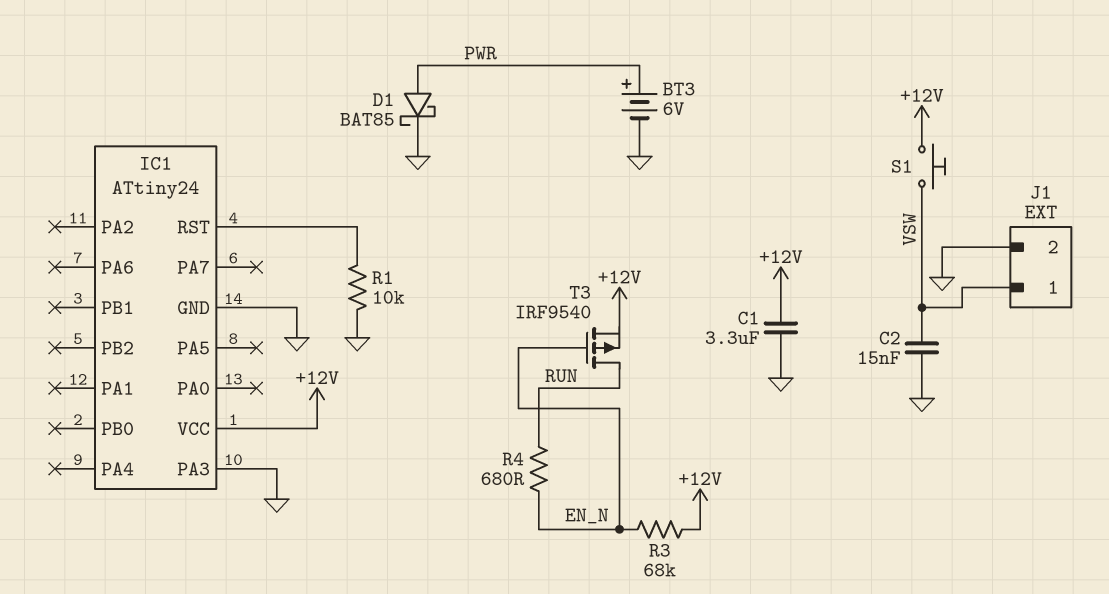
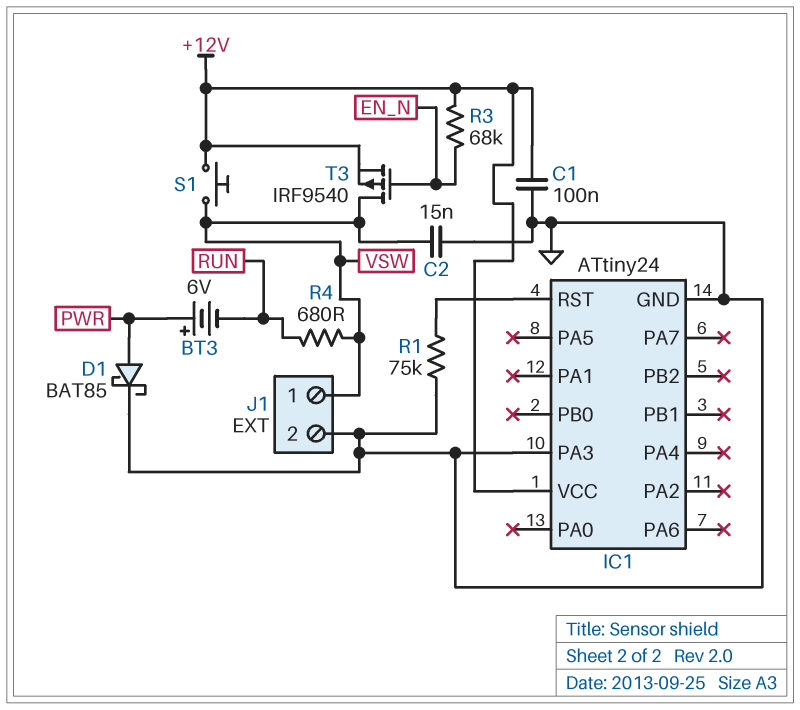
BT3: 6V (plus PWR, minus GND) -> 6V (plus PWR, minus RUN)
C1: 3.3uF (+12V, GND) -> 100nF (+12V, GND)
R1: 10k (GND, IC1/RST) -> 75k (GND, IC1/RST)
R4: 680 (EN_N, RUN) -> 680 (RUN, VSW)
T3: PMOS IRF9540 (G EN_N, D RUN, S +12V) -> PMOS IRF9540 (G EN_N, D VSW, S +12V)

